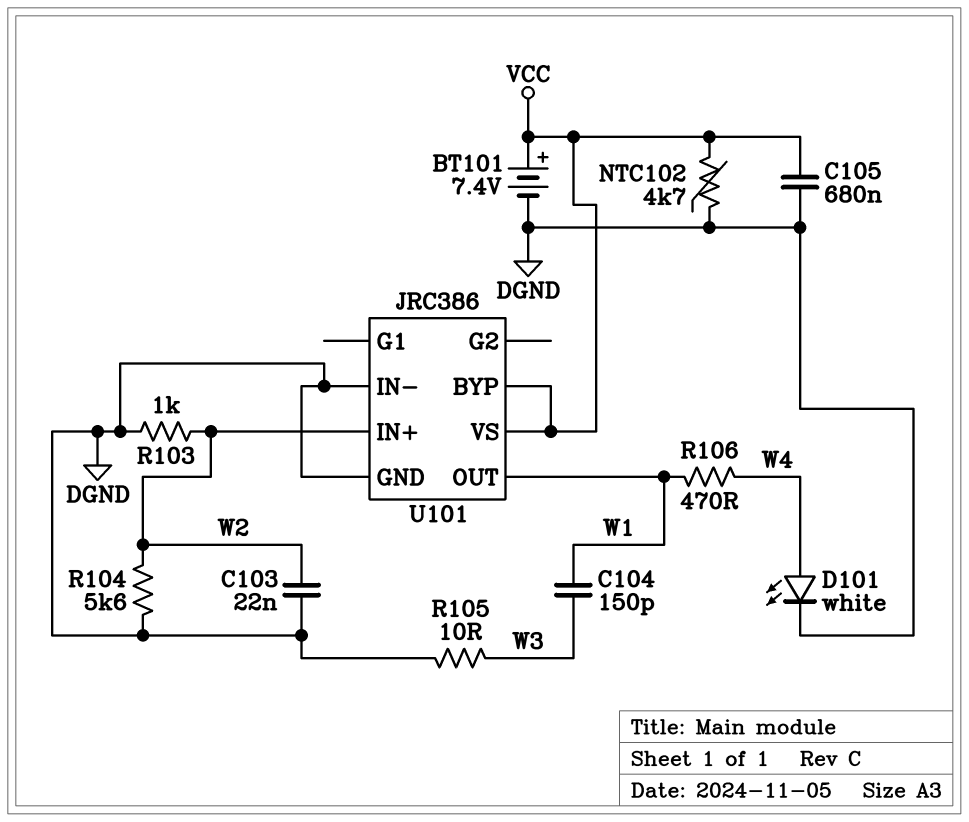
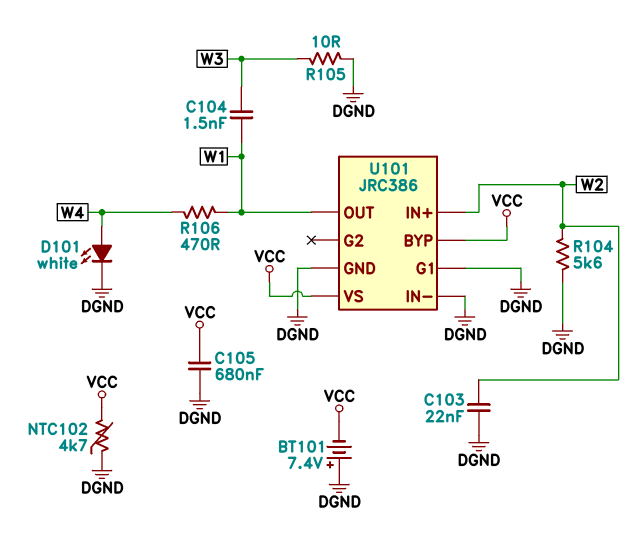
BT101: 7.4V (plus VCC, minus DGND) -> 7.4V (plus DGND, minus VCC)
C104: 150pF (W1, W3) -> 1.5nF (W1, W3)
R103: 1k (DGND, W2) -> none
U101 pin G1: none -> DGND

